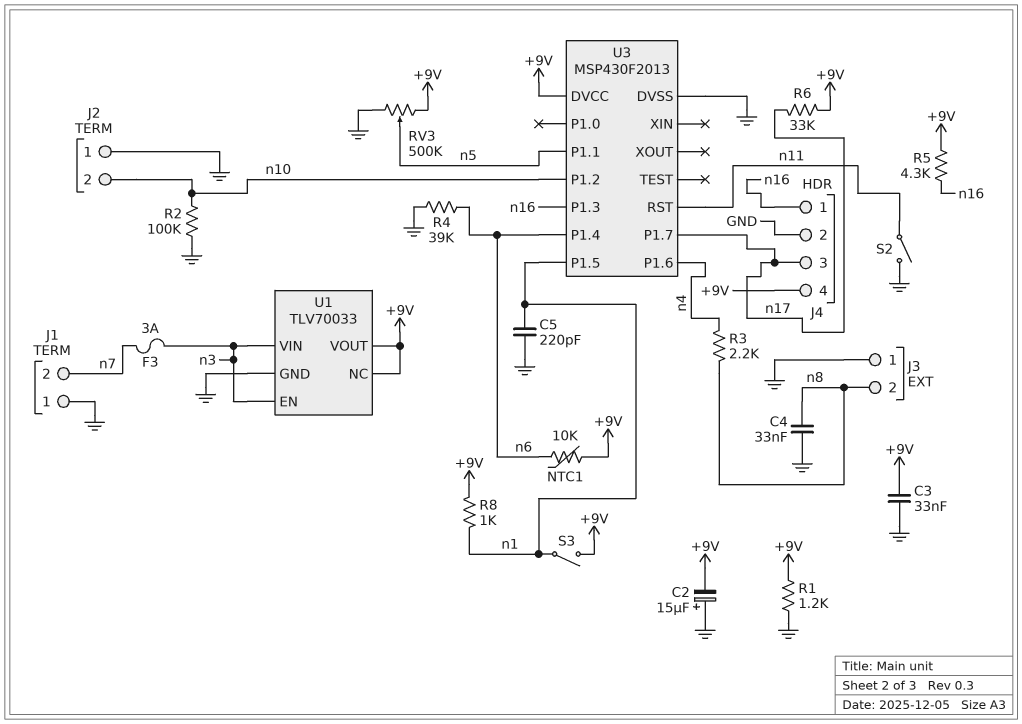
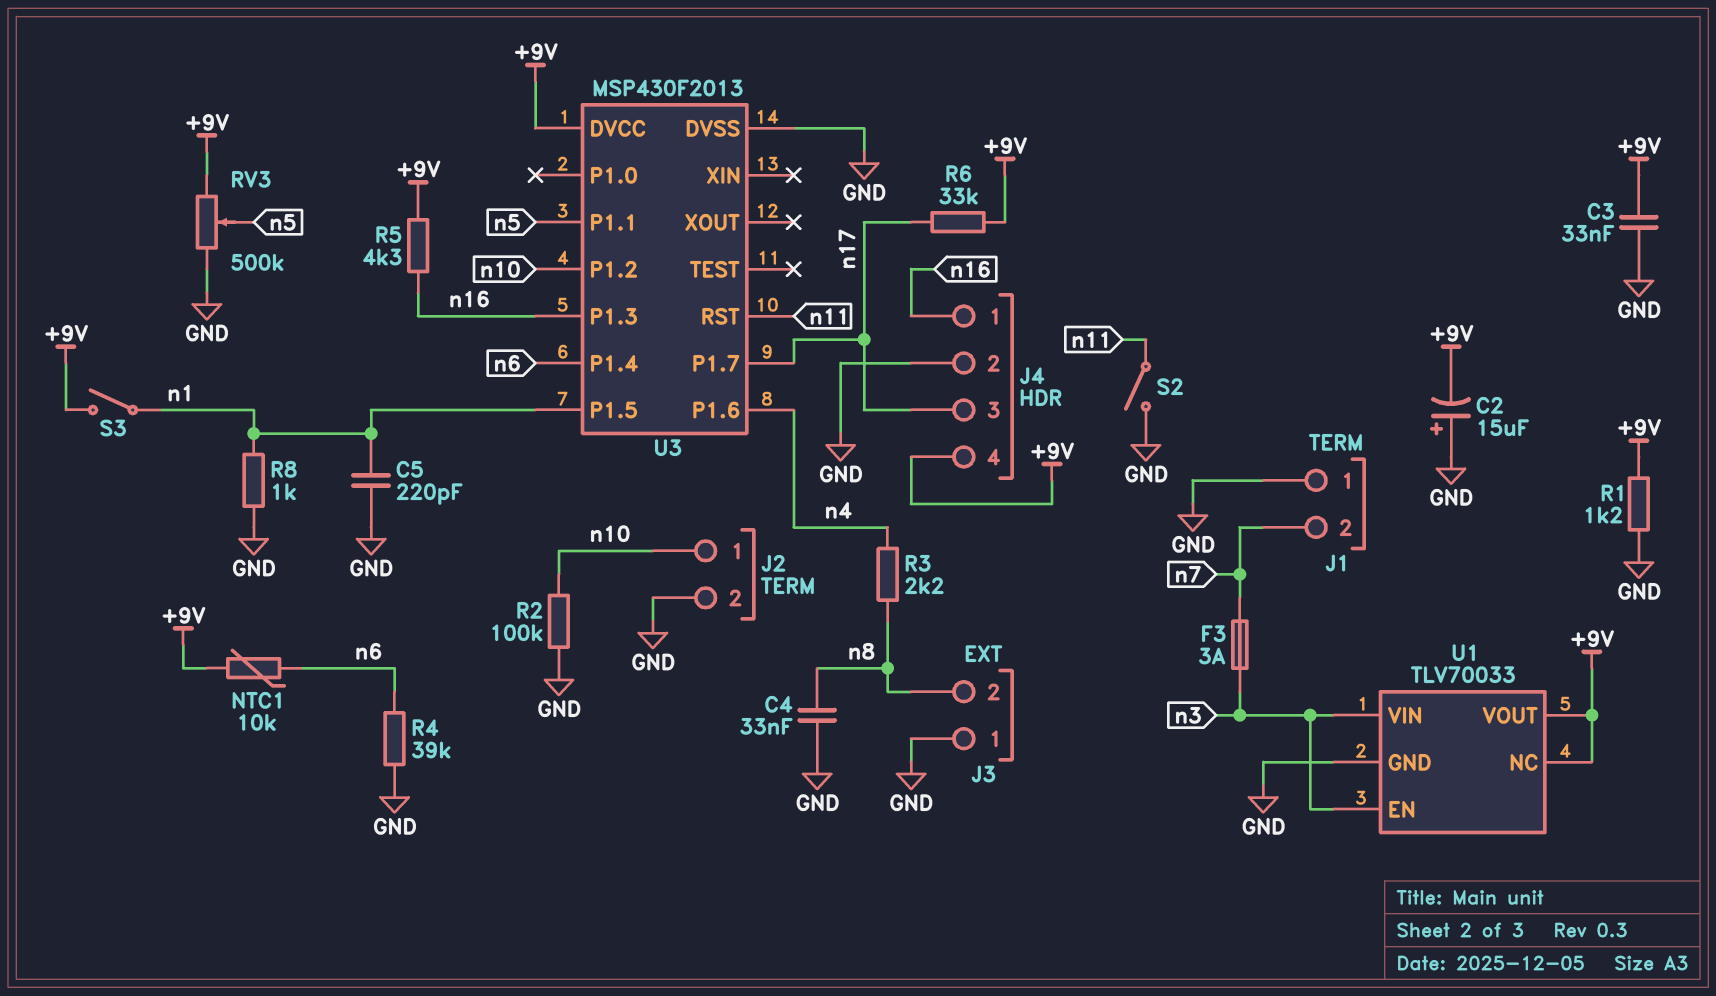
J2 pin 1: GND -> n10
J2 pin 2: n10 -> GND
R8: 1k (+9V, n1) -> 1k (GND, n1)

